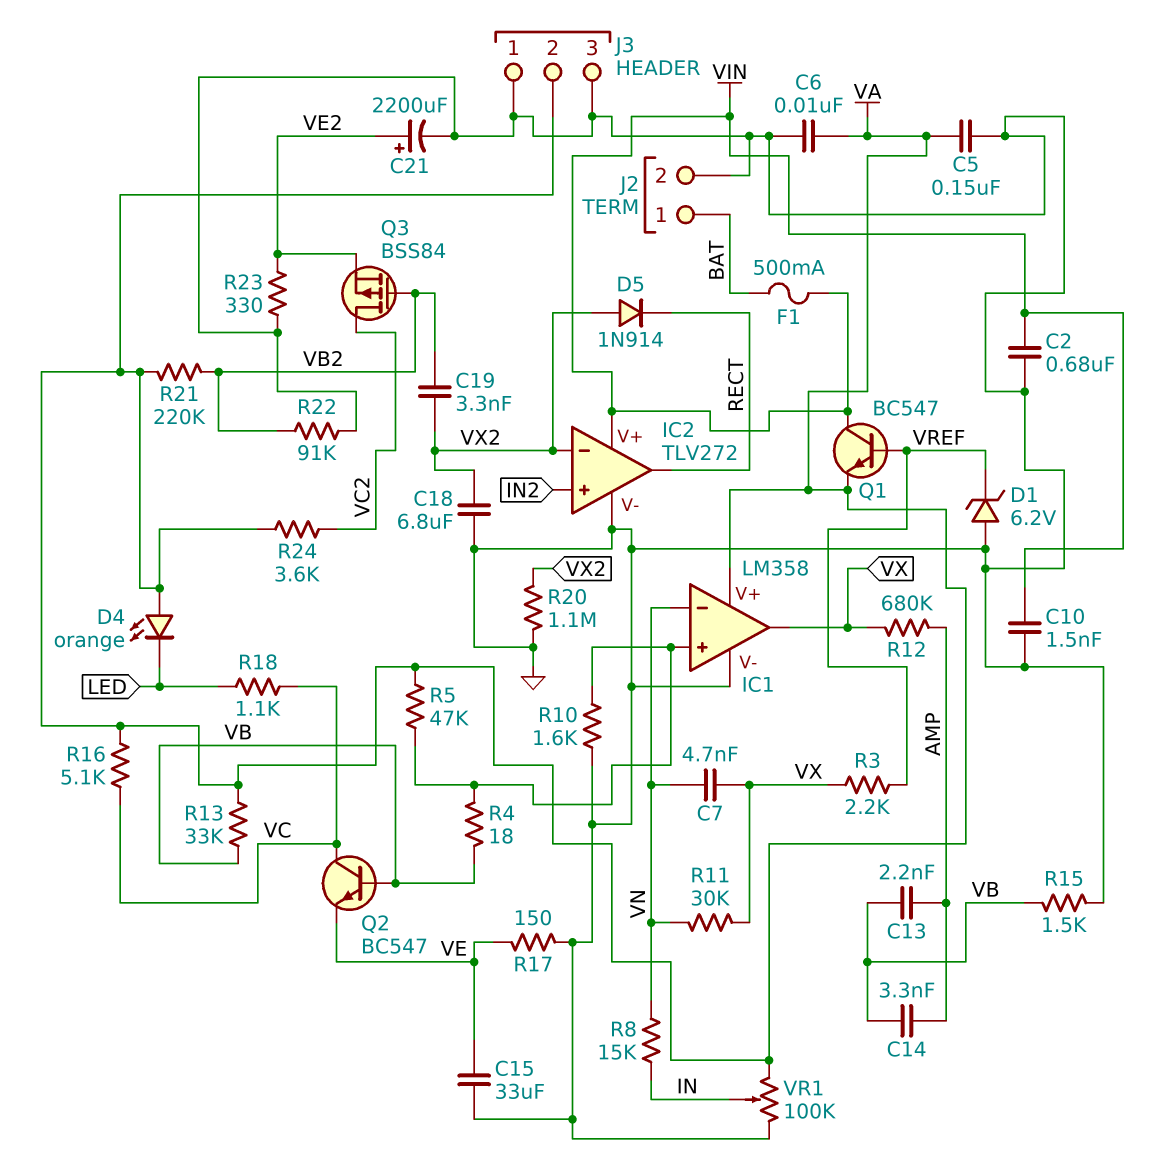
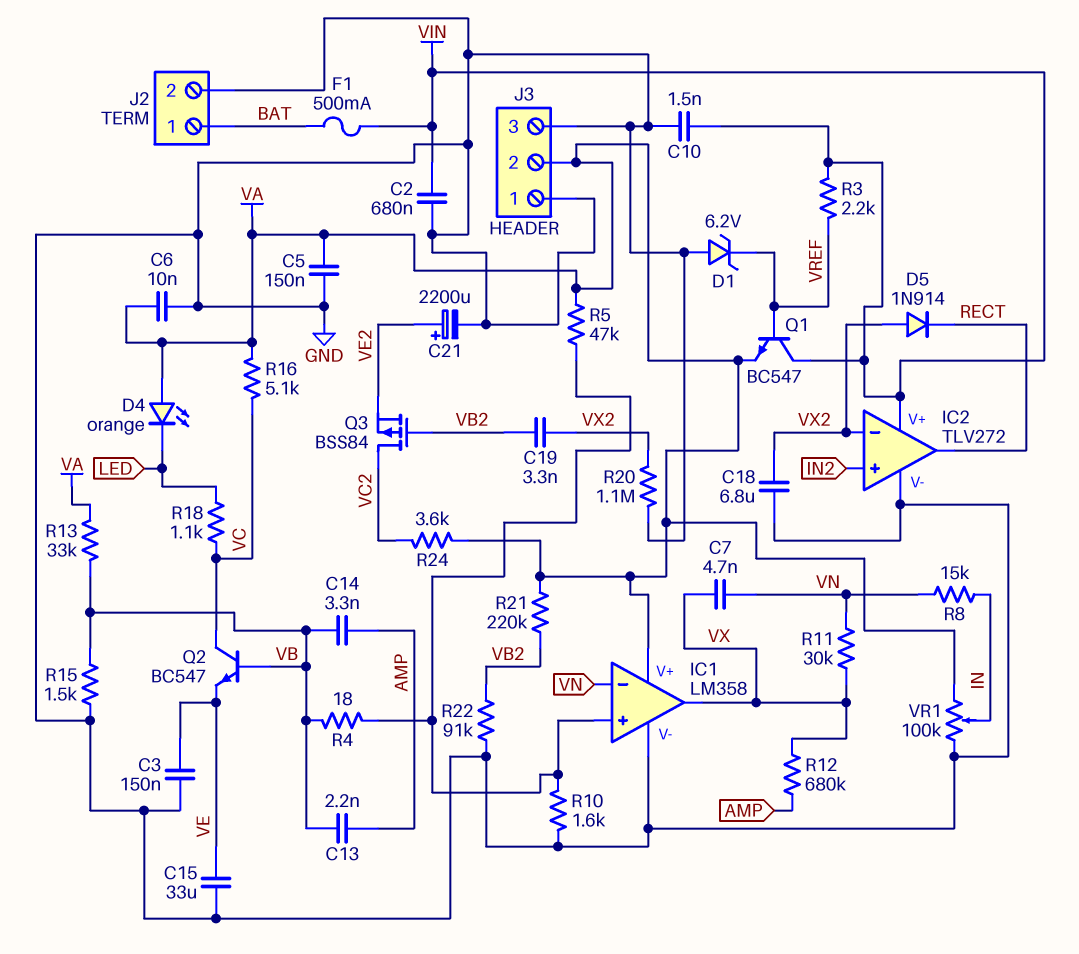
C3: none -> 150nF (GND, VE)
R3: 2.2k (VREF, VX) -> 2.2k (VIN, VREF)
R17: 150 (GND, VE) -> none
R23: 330 (GND, VE2) -> none

